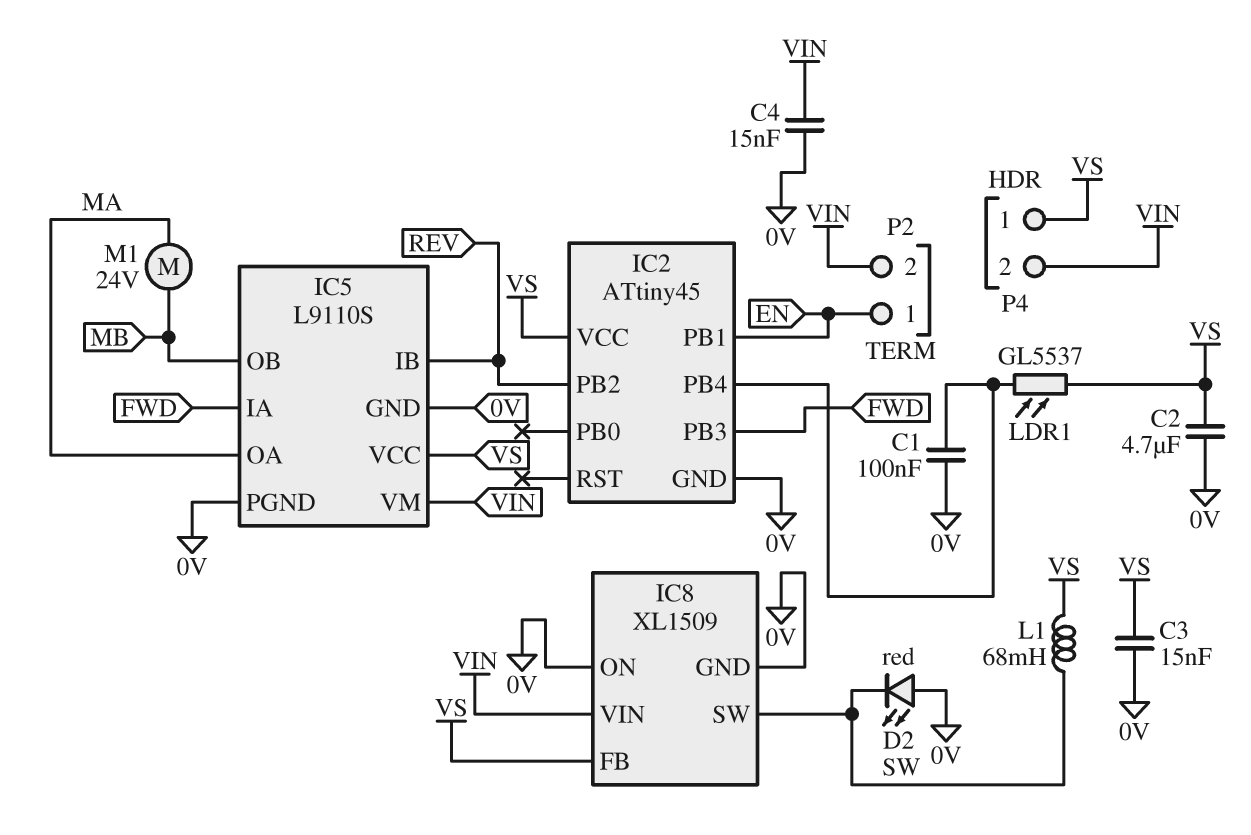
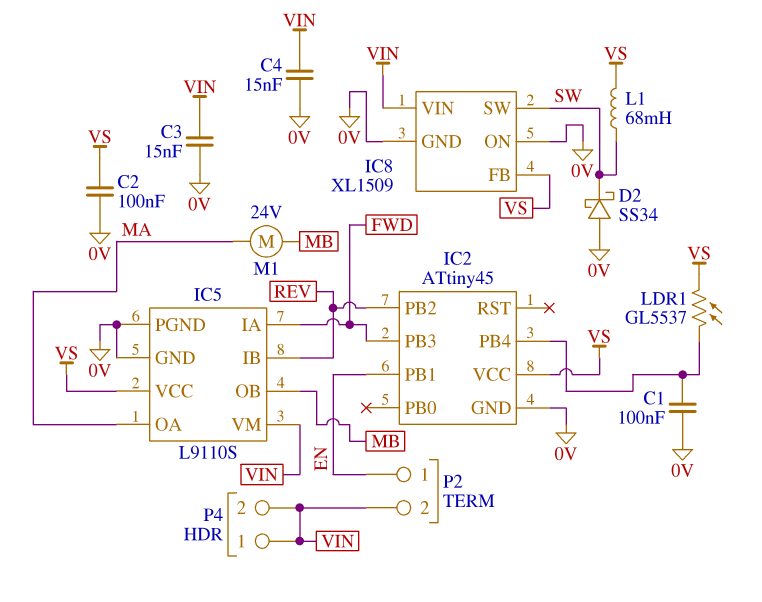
C2: 4.7uF (0V, VS) -> 100nF (0V, VS)
C3: 15nF (0V, VS) -> 15nF (0V, VIN)
D2: LED red (A 0V, K SW) -> schottky SS34 (A 0V, K SW)
P4 pin 1: VS -> VIN

